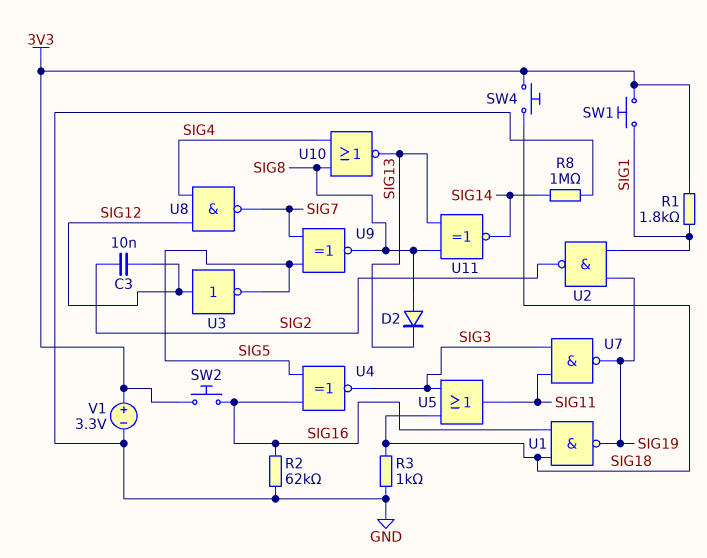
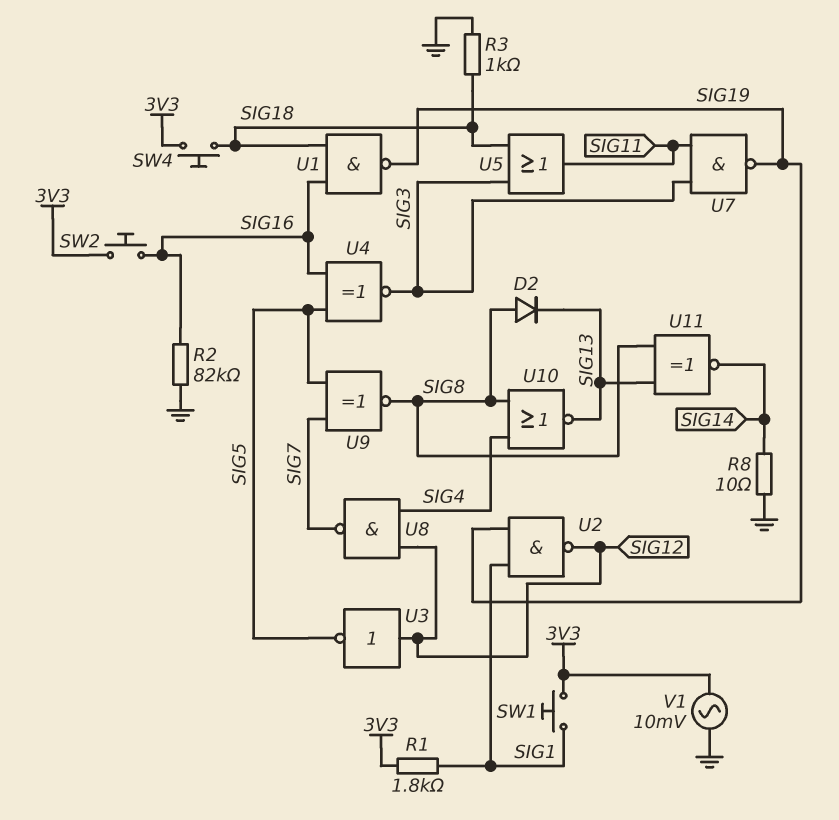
C3: 10nF (SIG2, SIG12) -> none
R2: 62k (GND, SIG16) -> 82k (GND, SIG16)
R8: 1M (GND, SIG14) -> 10 (GND, SIG14)
U2: NAND (in SIG1, in SIG19, out SIG2) -> NAND (in SIG1, in SIG19, out SIG12)
V1: 3.3V (plus 3V3, minus GND) -> AC 10mV (3V3, GND)

